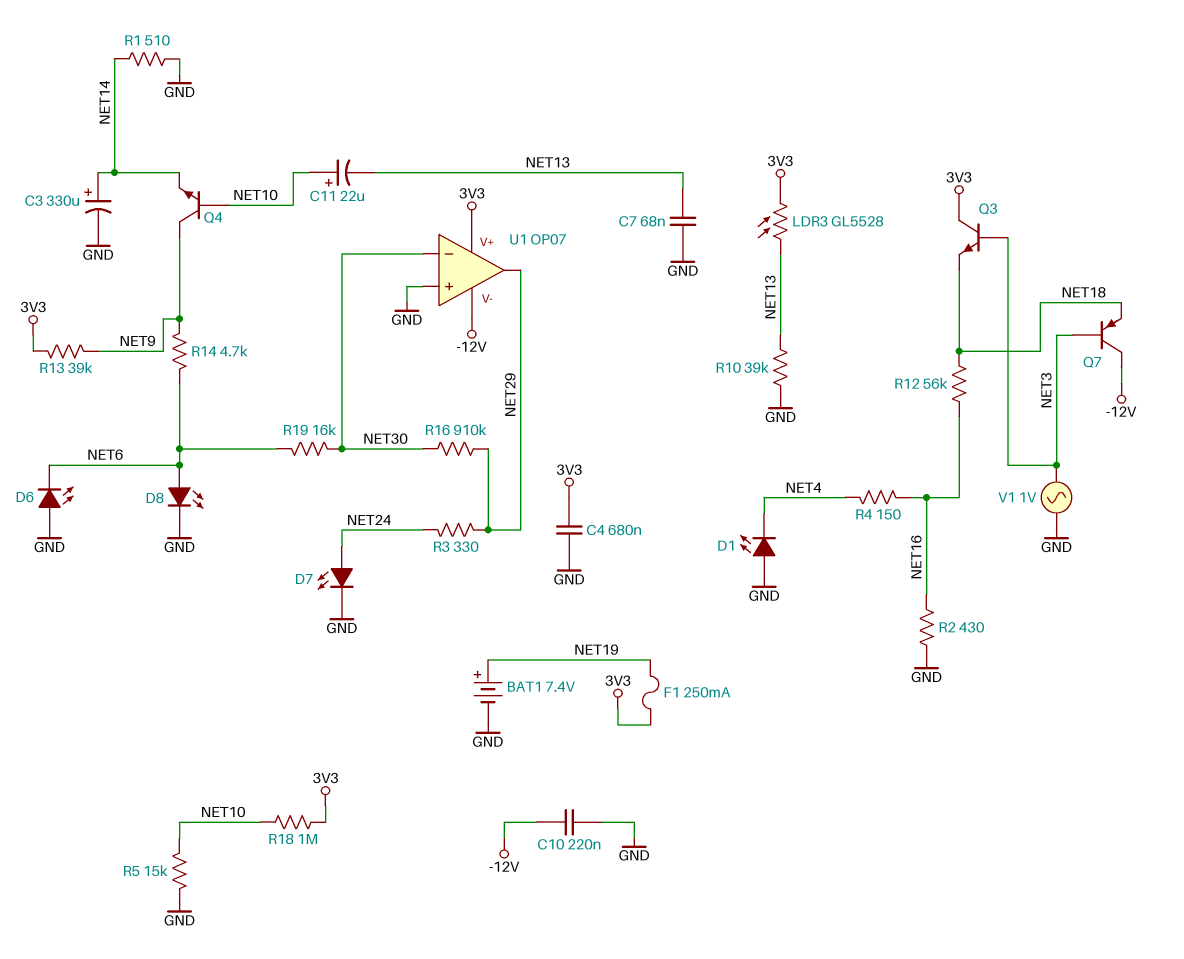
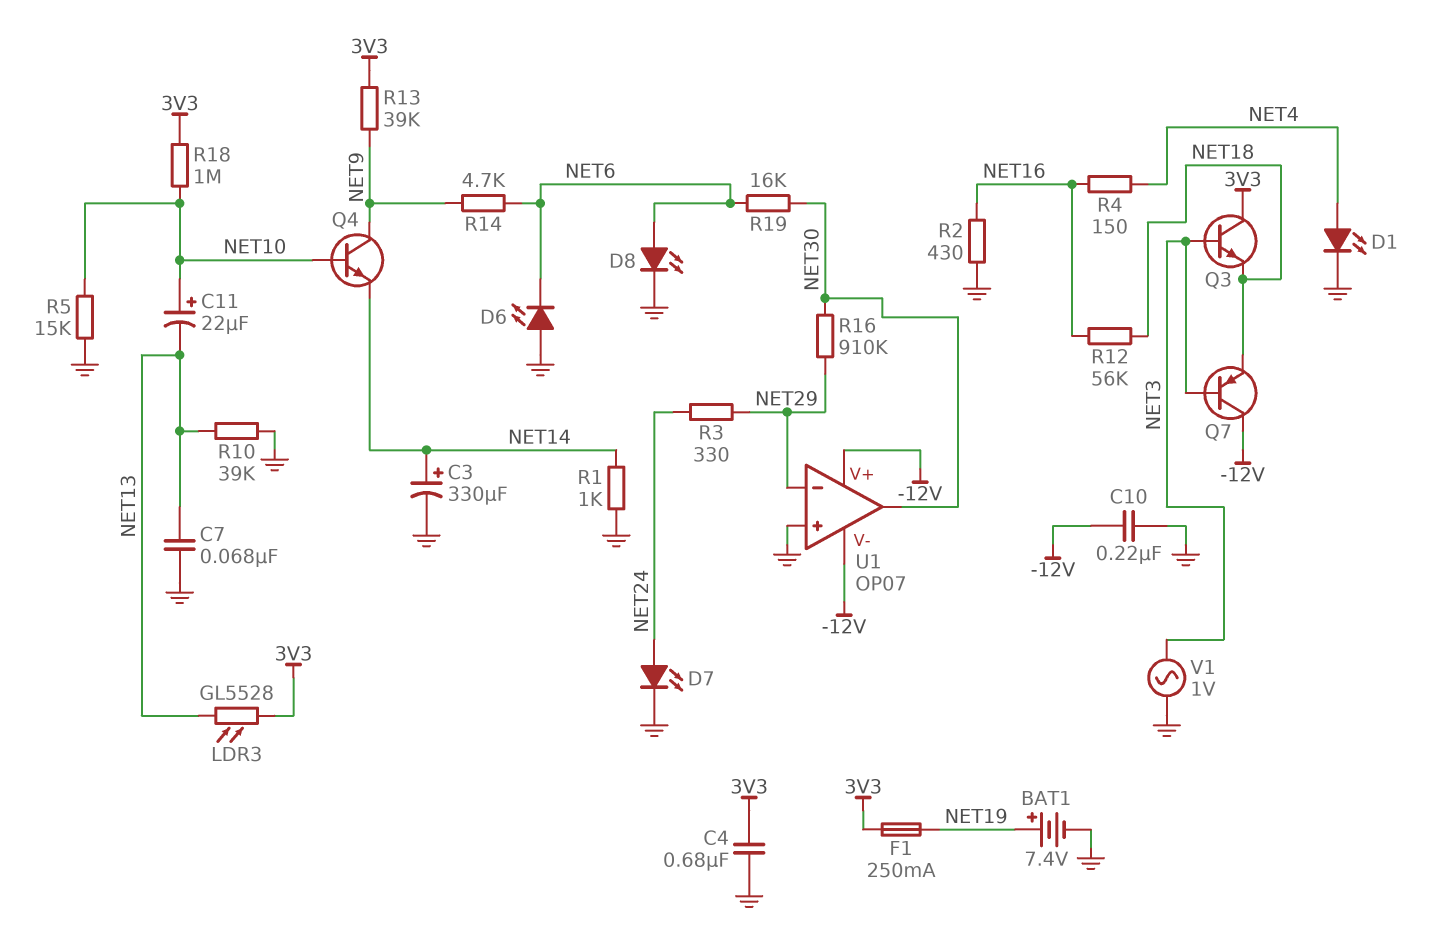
D1: LED (A GND, K NET4) -> LED (A NET4, K GND)
R1: 510 (GND, NET14) -> 1k (GND, NET14)
U1 pin V+: 3V3 -> -12V
U1 pin in-: NET30 -> NET29
U1 pin out: NET29 -> NET30

